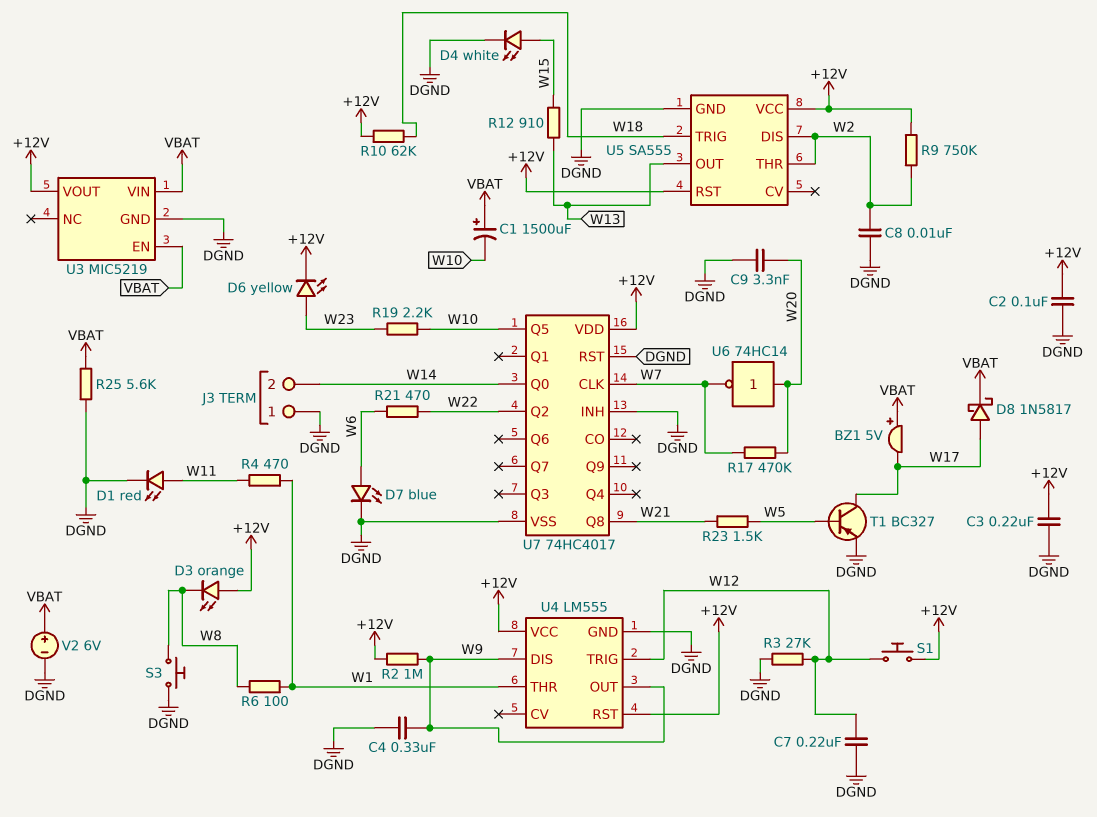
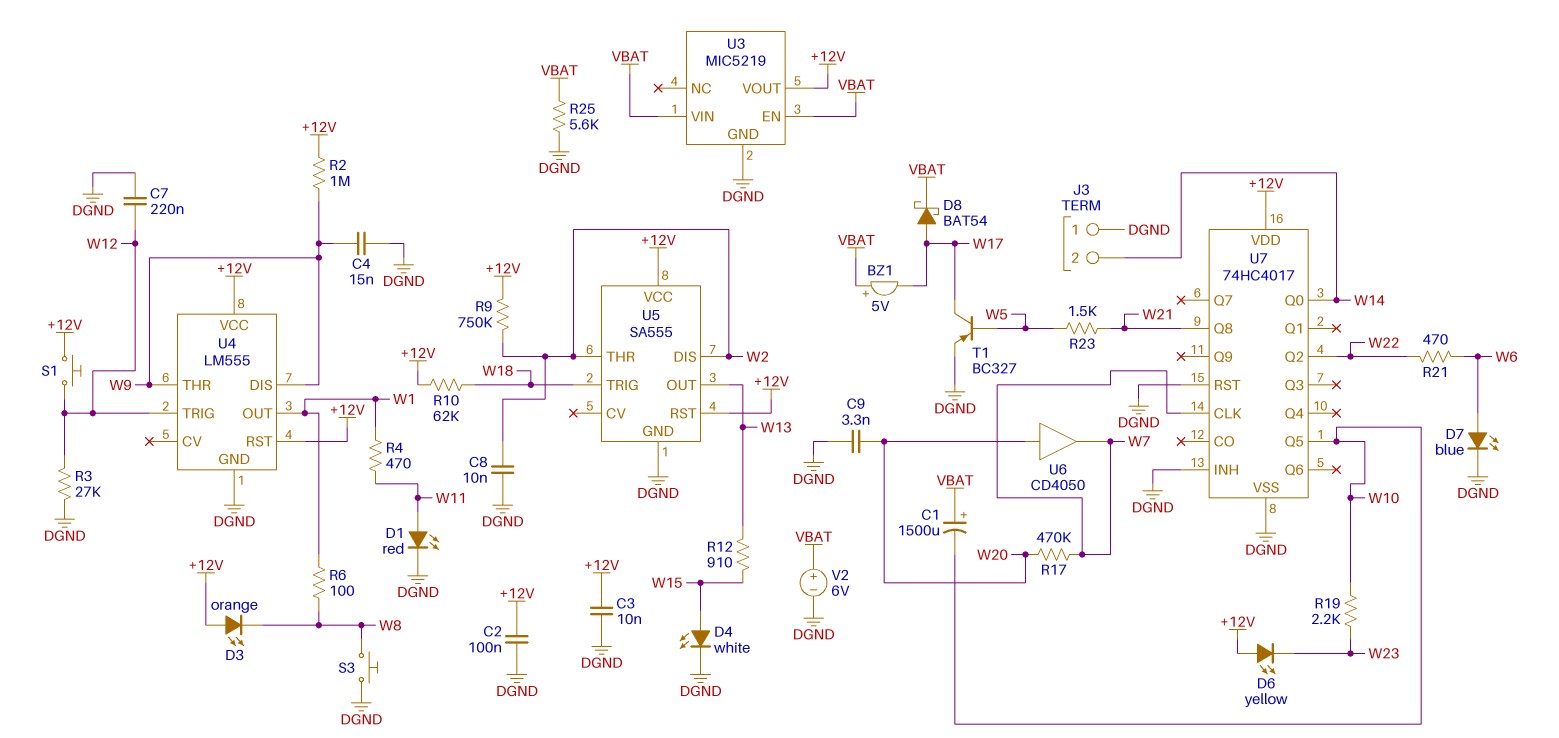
C3: 220nF (+12V, DGND) -> 10nF (+12V, DGND)
C4: 330nF (DGND, W9) -> 15nF (DGND, W9)
D6: LED yellow (A W23, K +12V) -> LED yellow (A +12V, K W23)
D8: schottky 1N5817 (A W17, K VBAT) -> schottky BAT54 (A W17, K VBAT)
U4 pin OUT: W9 -> W1
U4 pin THR: W1 -> W9
U6: NOT 74HC14 (in W20, out W7) -> buffer CD4050 (in W20, out W7)

